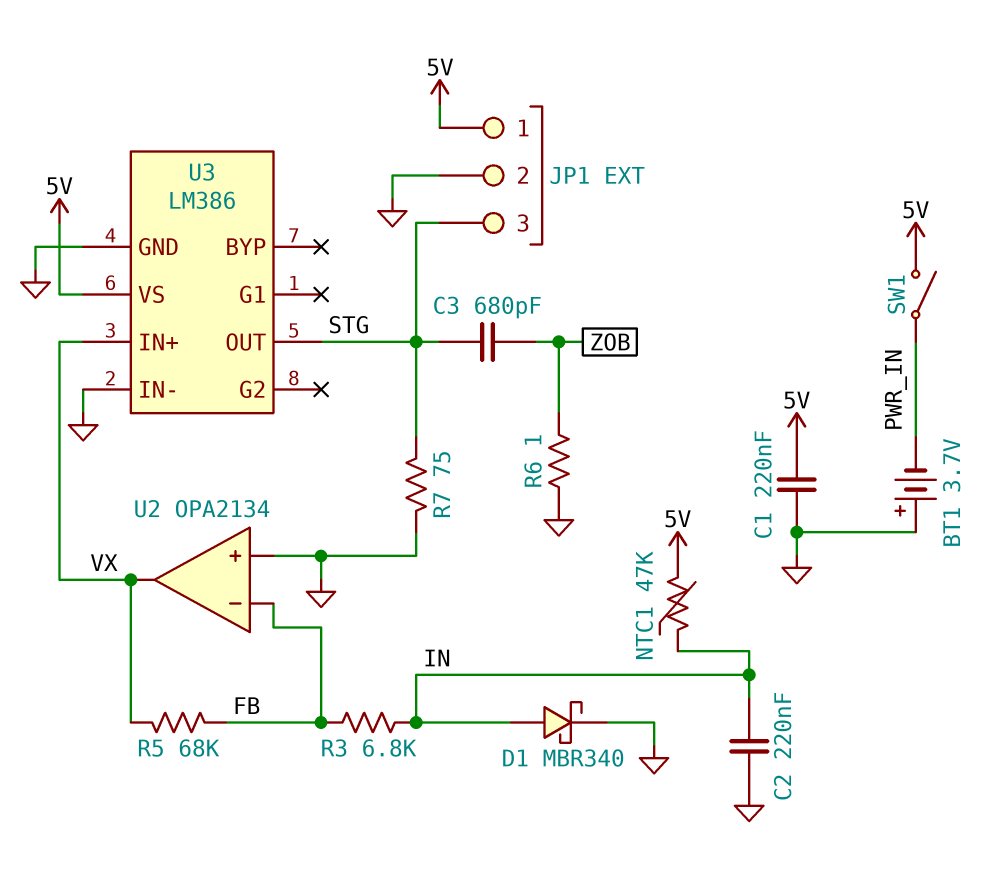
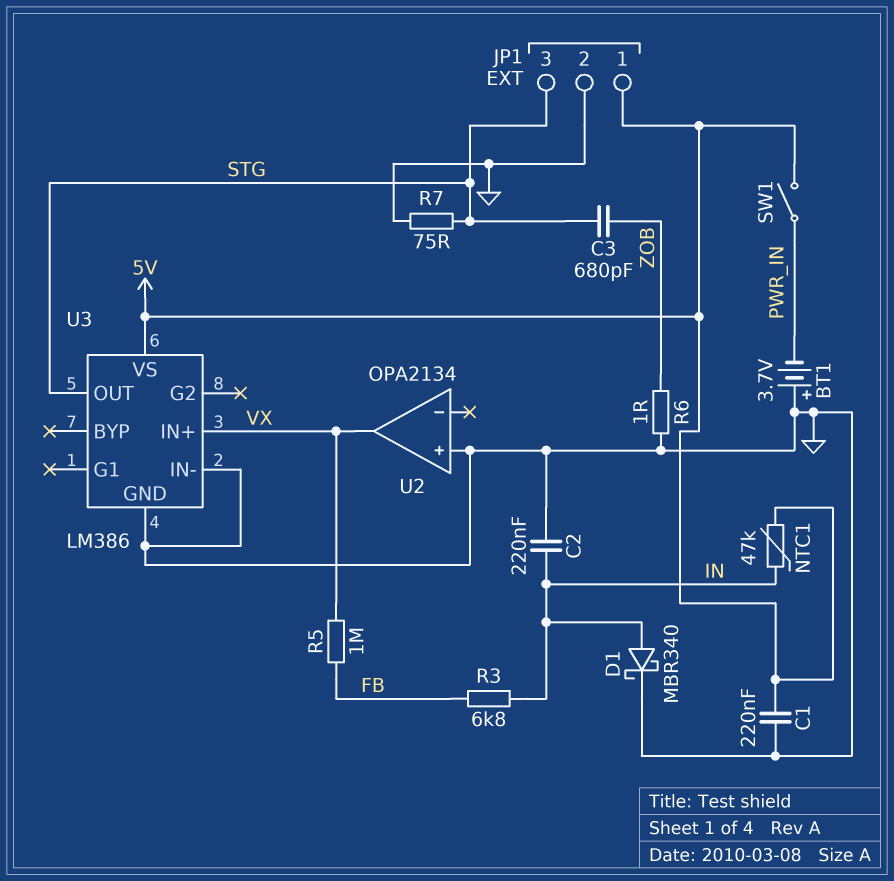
R5: 68k (FB, VX) -> 1M (FB, VX)
U2 pin in-: FB -> none

